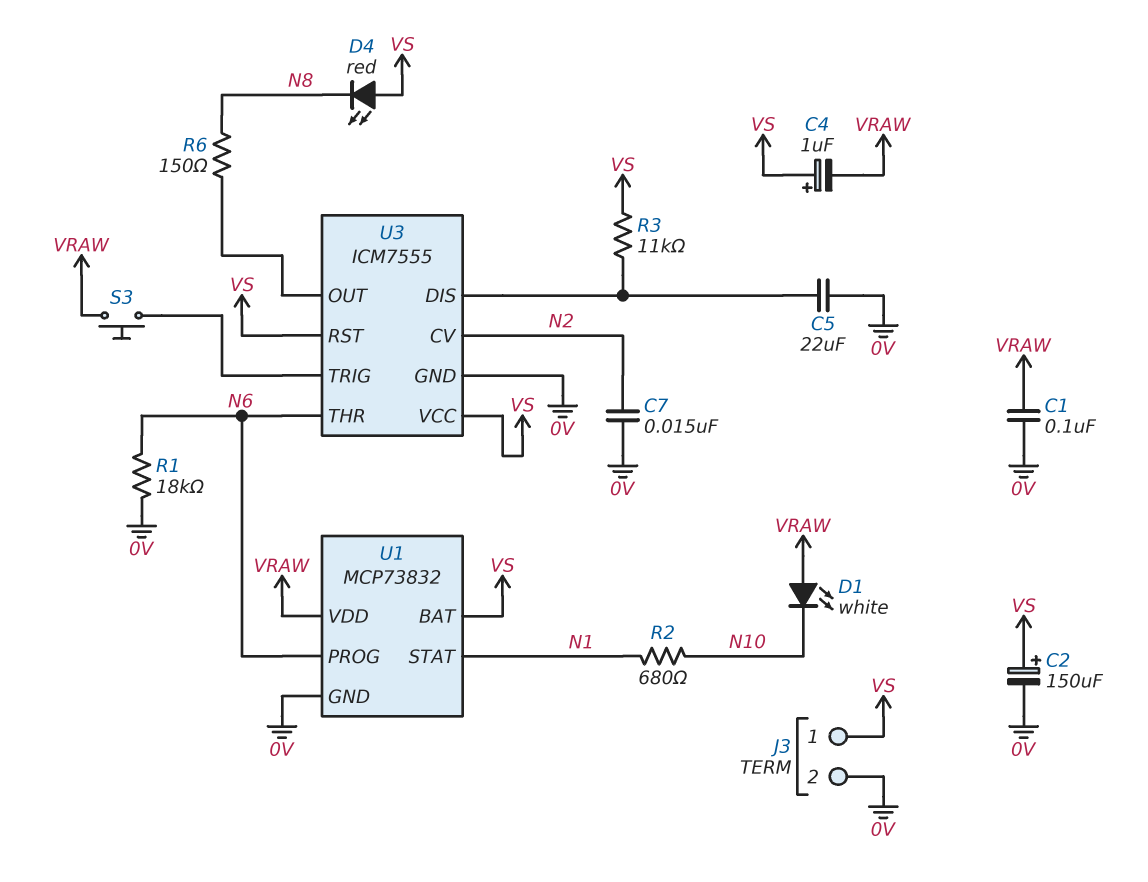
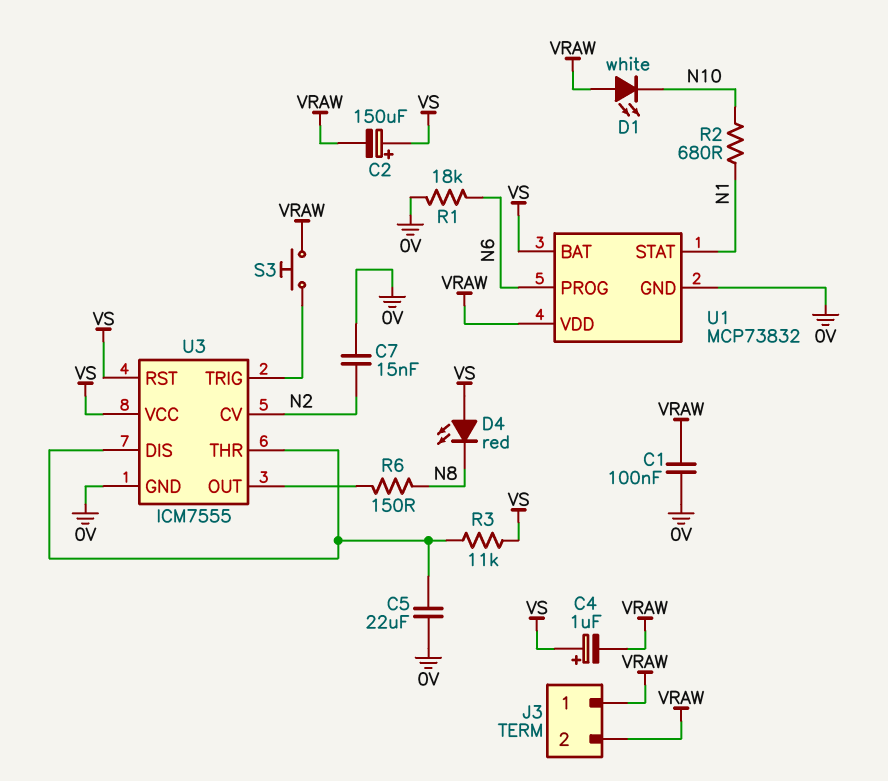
C2: 150uF (plus VS, minus 0V) -> 150uF (plus VS, minus VRAW)
J3 pin 1: VS -> VRAW
J3 pin 2: 0V -> VRAW
U3 pin THR: N6 -> U3/DIS

